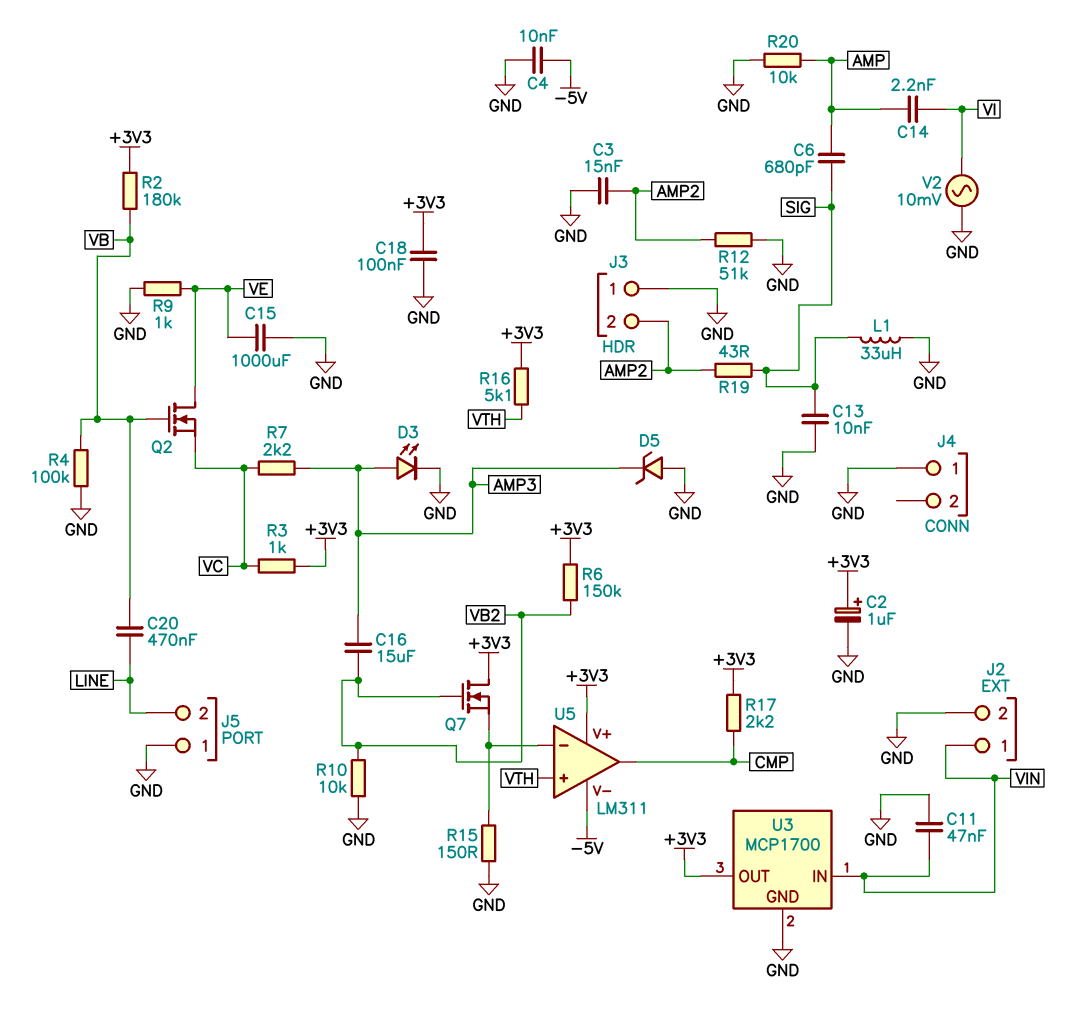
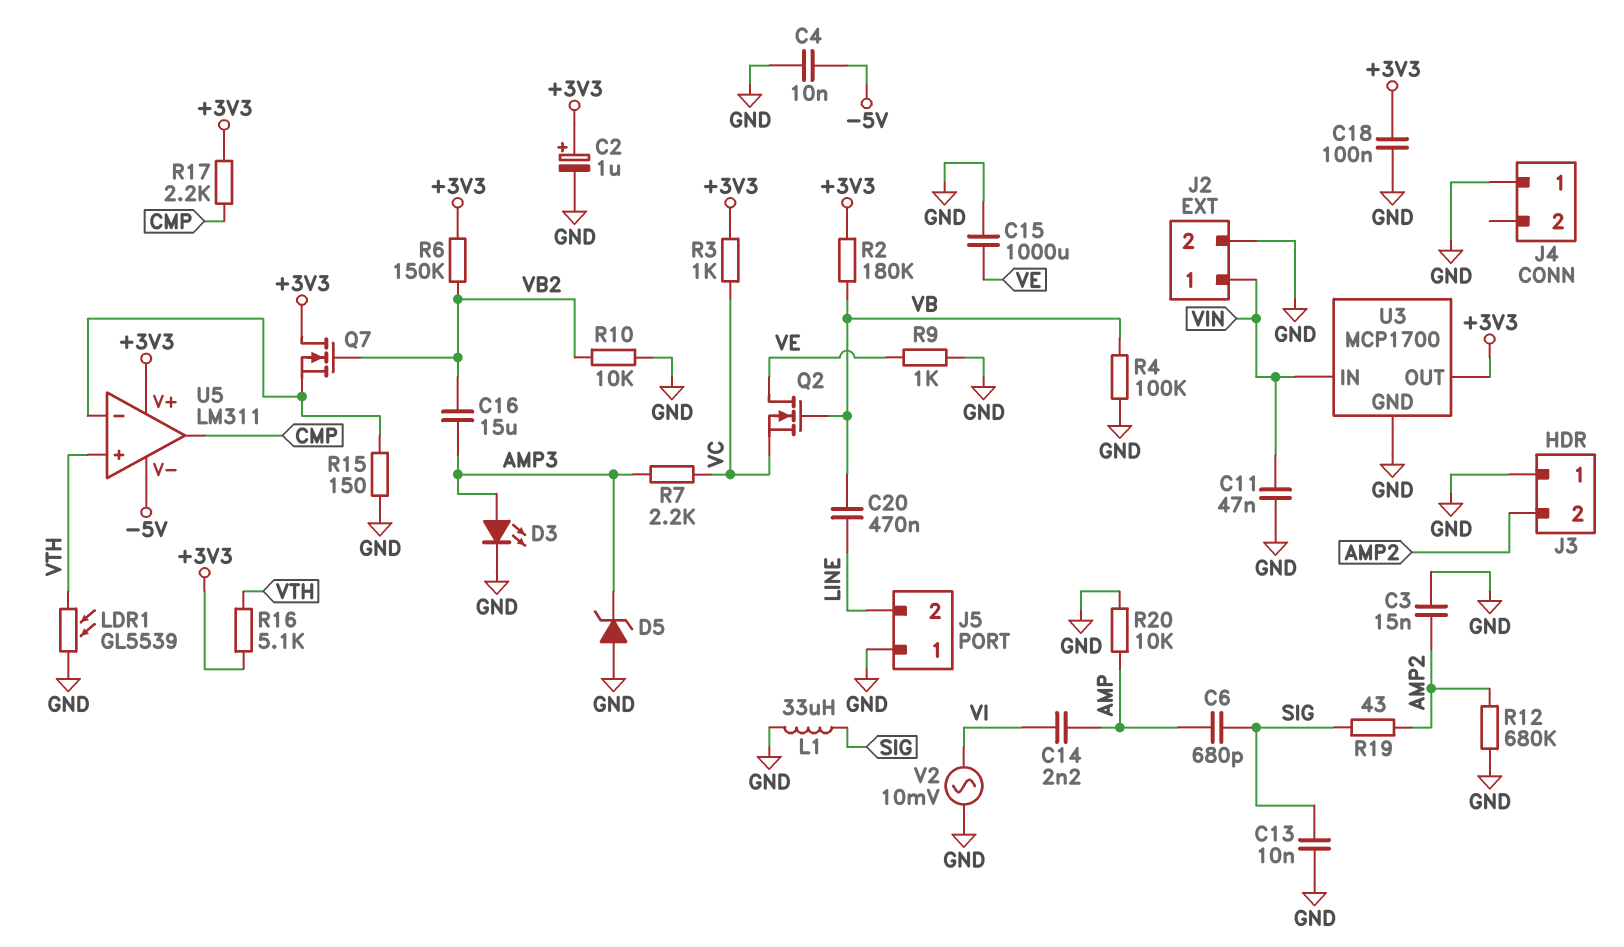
LDR1: none -> GL5539 (GND, VTH)
R12: 51k (AMP2, GND) -> 680k (AMP2, GND)

